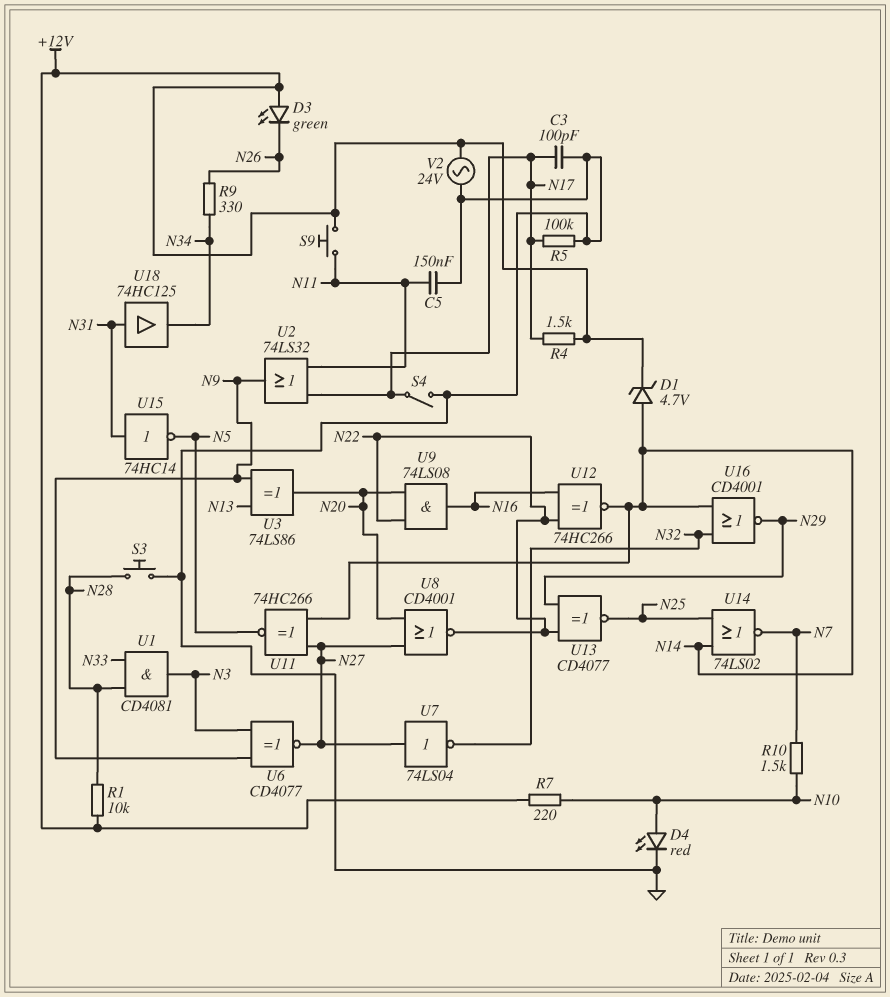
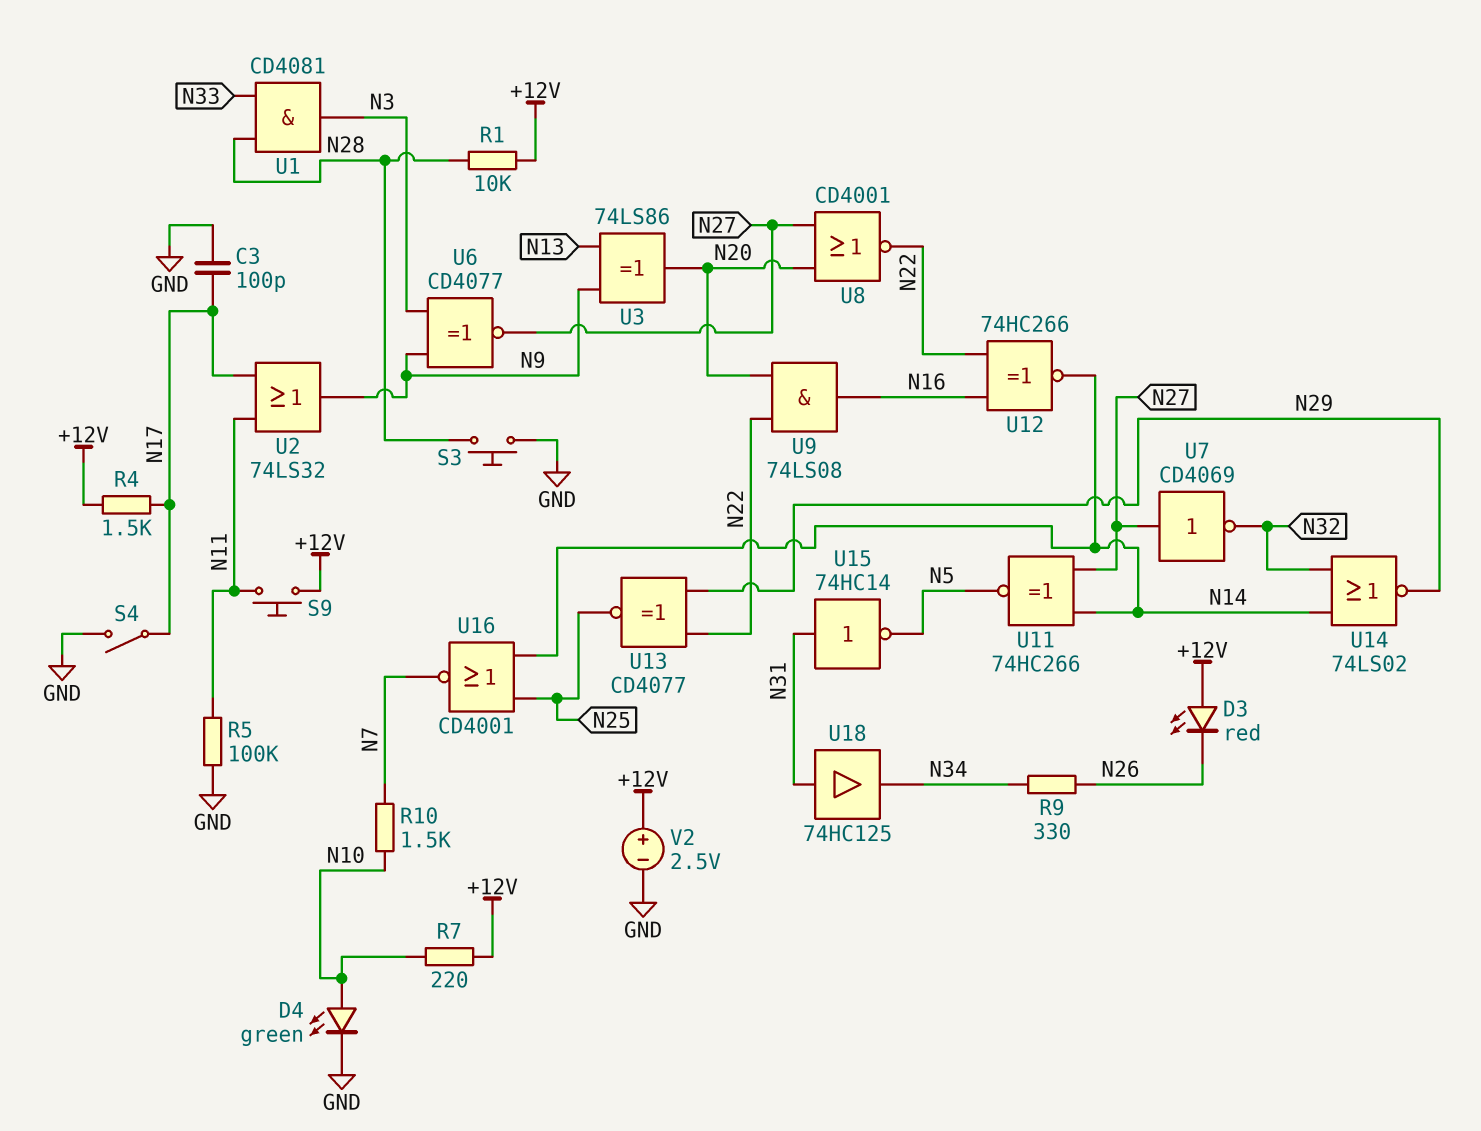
C5: 150nF (GND, N11) -> none
D1: zener 4.7V (A N14, K +12V) -> none
D3: LED green (A +12V, K N26) -> LED red (A +12V, K N26)
D4: LED red (A N10, K GND) -> LED green (A N10, K GND)
R5: 100k (GND, N17) -> 100k (GND, N11)
U7: NOT 74LS04 (in N27, out N32) -> NOT CD4069 (in N27, out N32)
U14: NOR 74LS02 (in N14, in N25, out N7) -> NOR 74LS02 (in N14, in N32, out N29)
U16: NOR CD4001 (in N14, in N32, out N29) -> NOR CD4001 (in N14, in N25, out N7)
V2: AC 24V (+12V, GND) -> 2.5V (plus +12V, minus GND)

